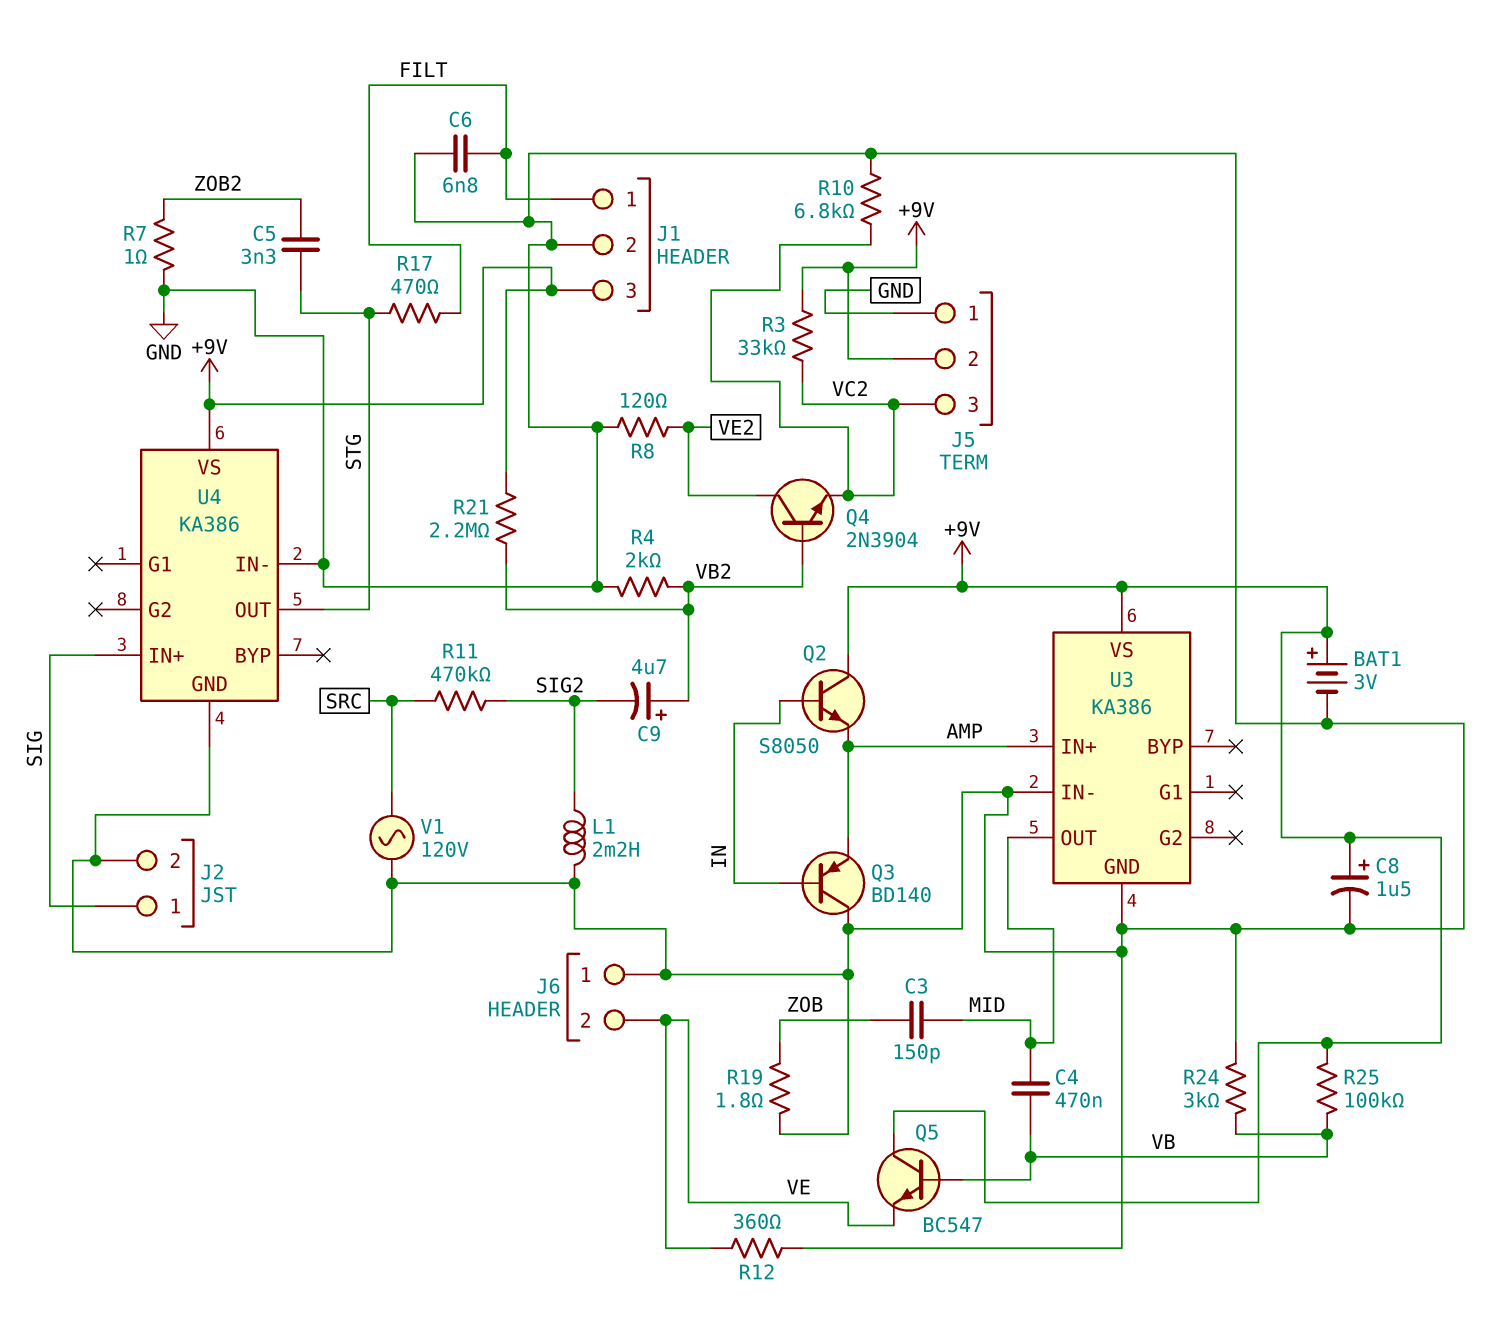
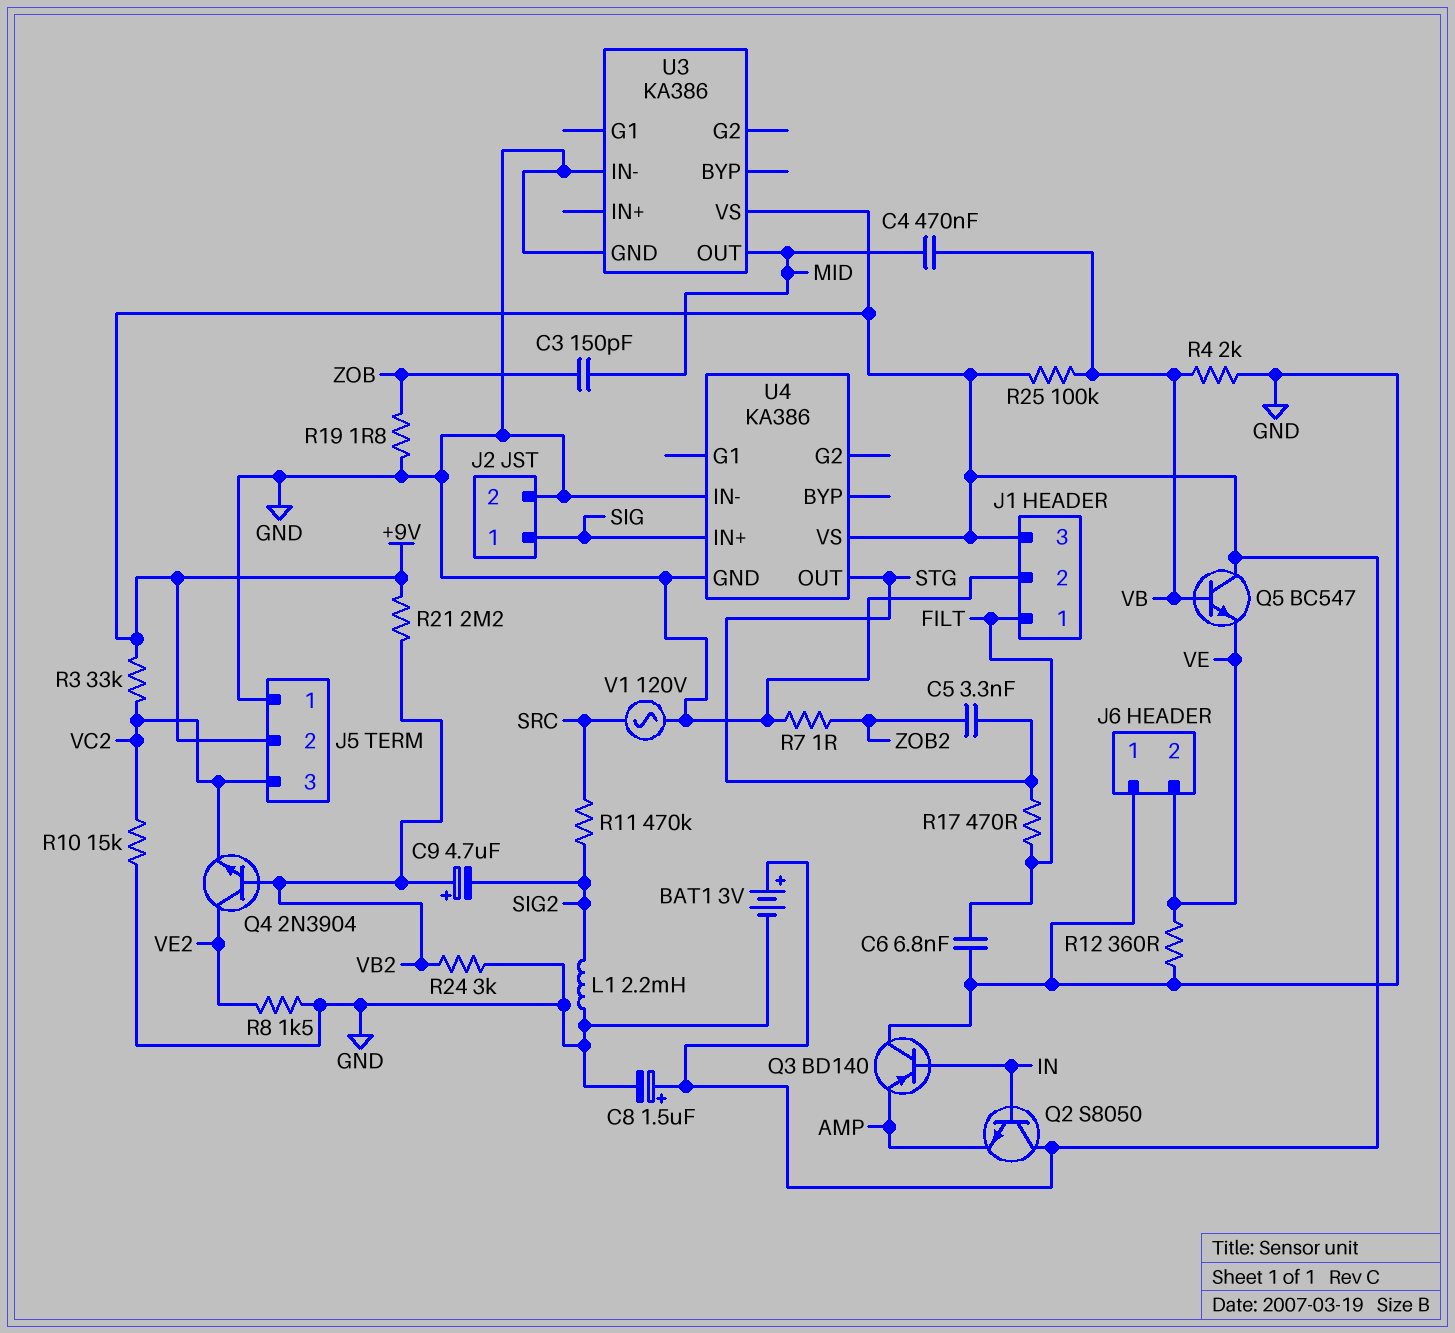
R4: 2k (GND, VB2) -> 2k (GND, VB)
R8: 120 (GND, VE2) -> 1.5k (GND, VE2)
R10: 6.8k (GND, VC2) -> 15k (GND, VC2)
R24: 3k (GND, VB) -> 3k (GND, VB2)
U3 pin IN+: AMP -> none

